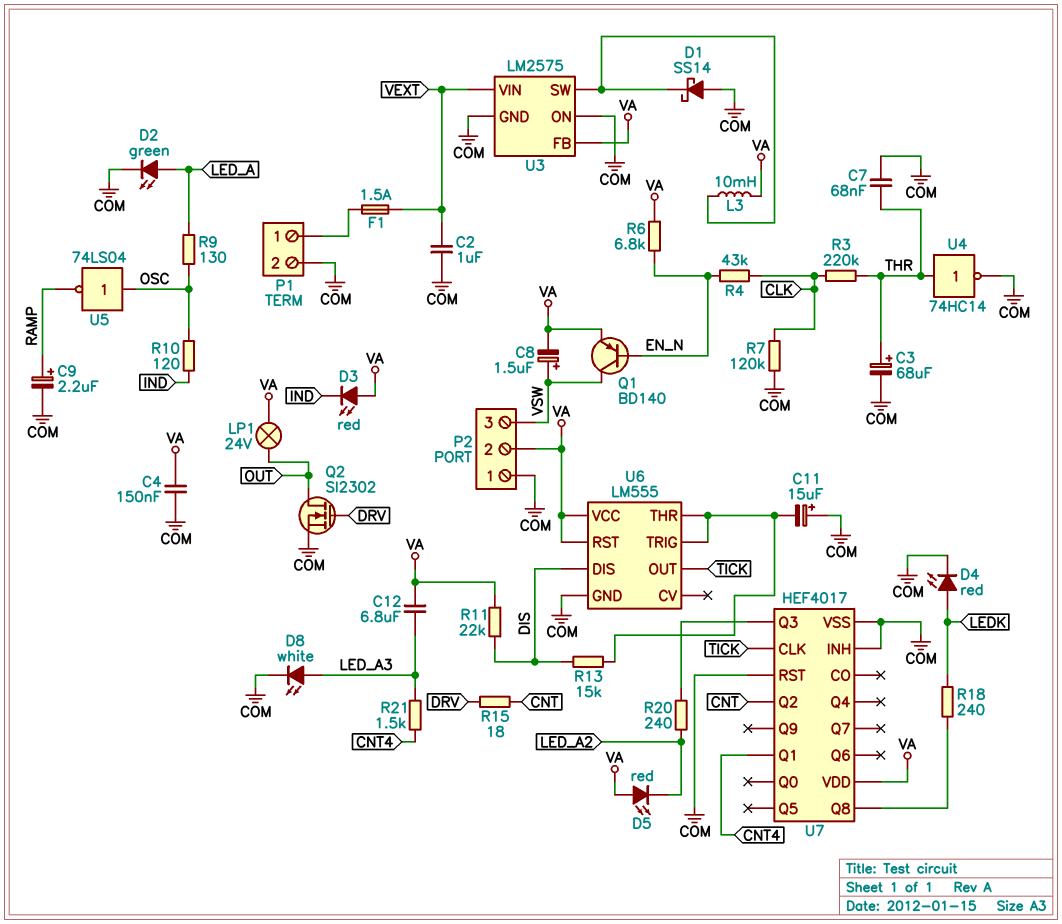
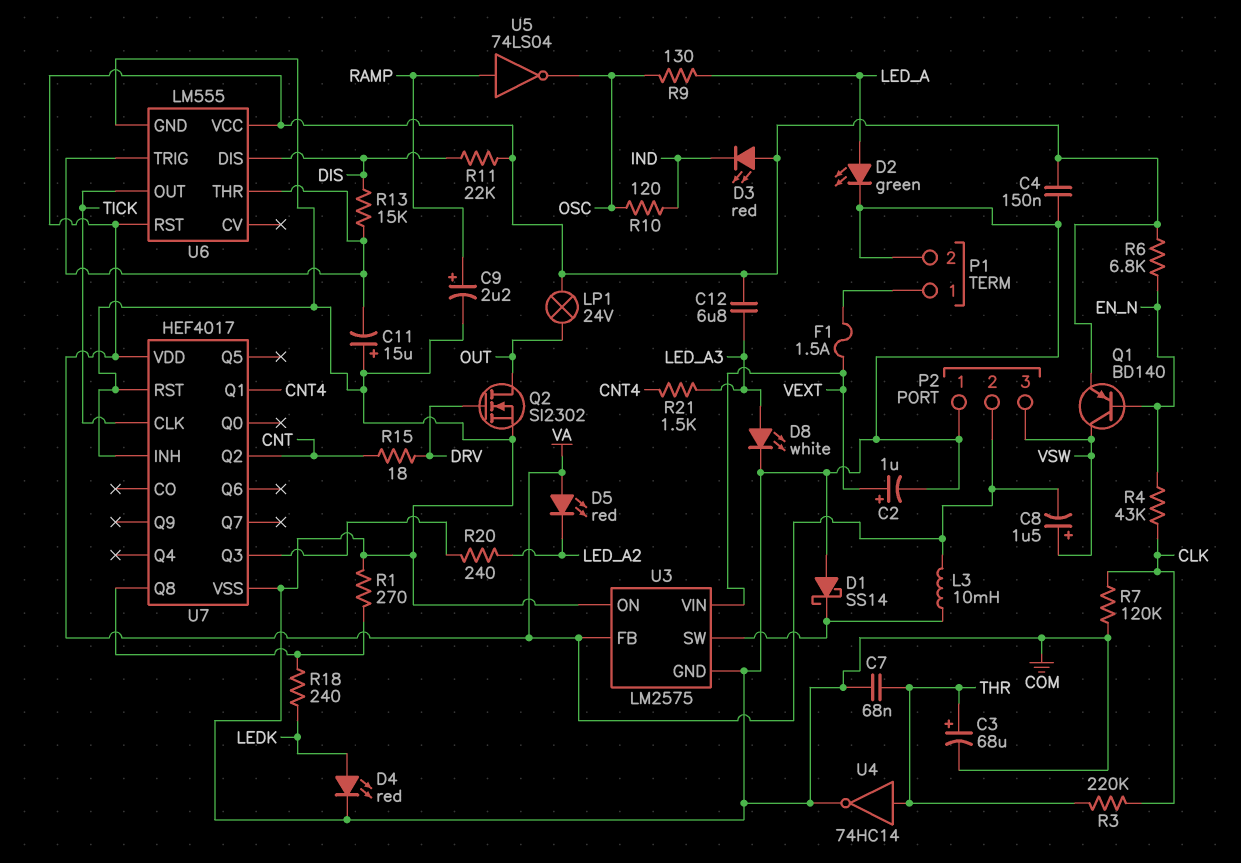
C2: 1uF (COM, VEXT) -> 1uF (plus VEXT, minus COM)
R1: none -> 270 (COM, U7/Q8)
U5: NOT 74LS04 (in OSC, out RAMP) -> NOT 74LS04 (in RAMP, out OSC)

